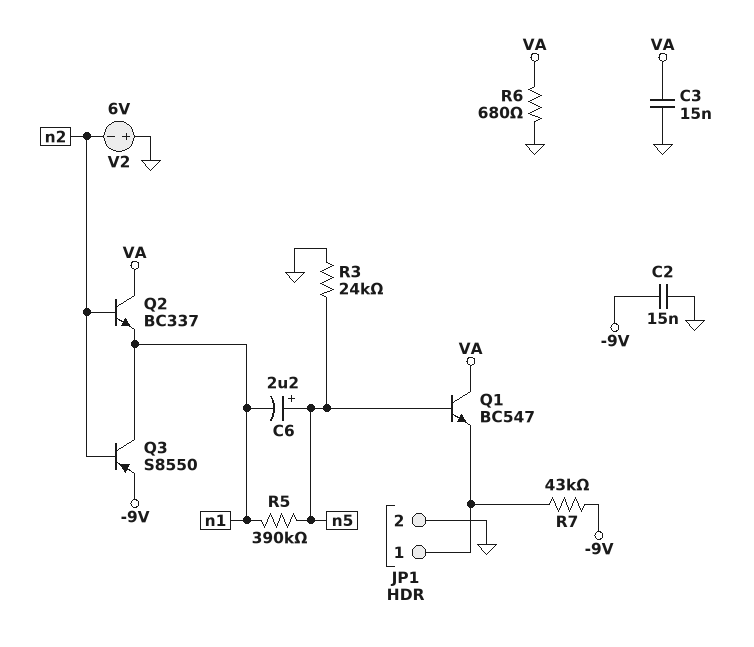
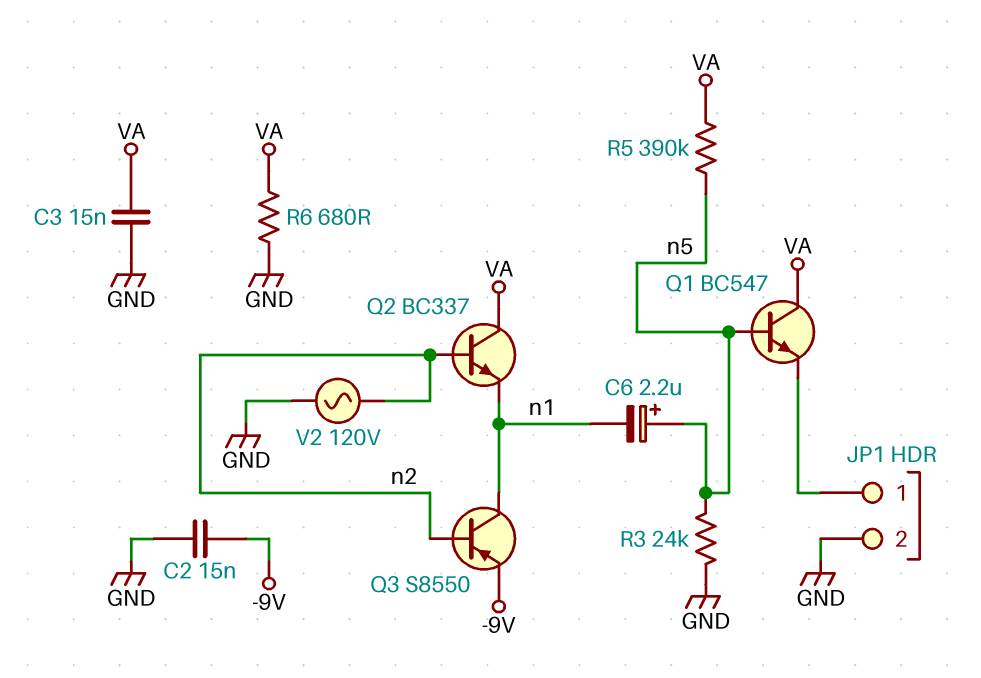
R5: 390k (n1, n5) -> 390k (VA, n5)
R7: 43k (-9V, JP1/1) -> none
V2: 6V (plus GND, minus n2) -> AC 120V (GND, n2)

